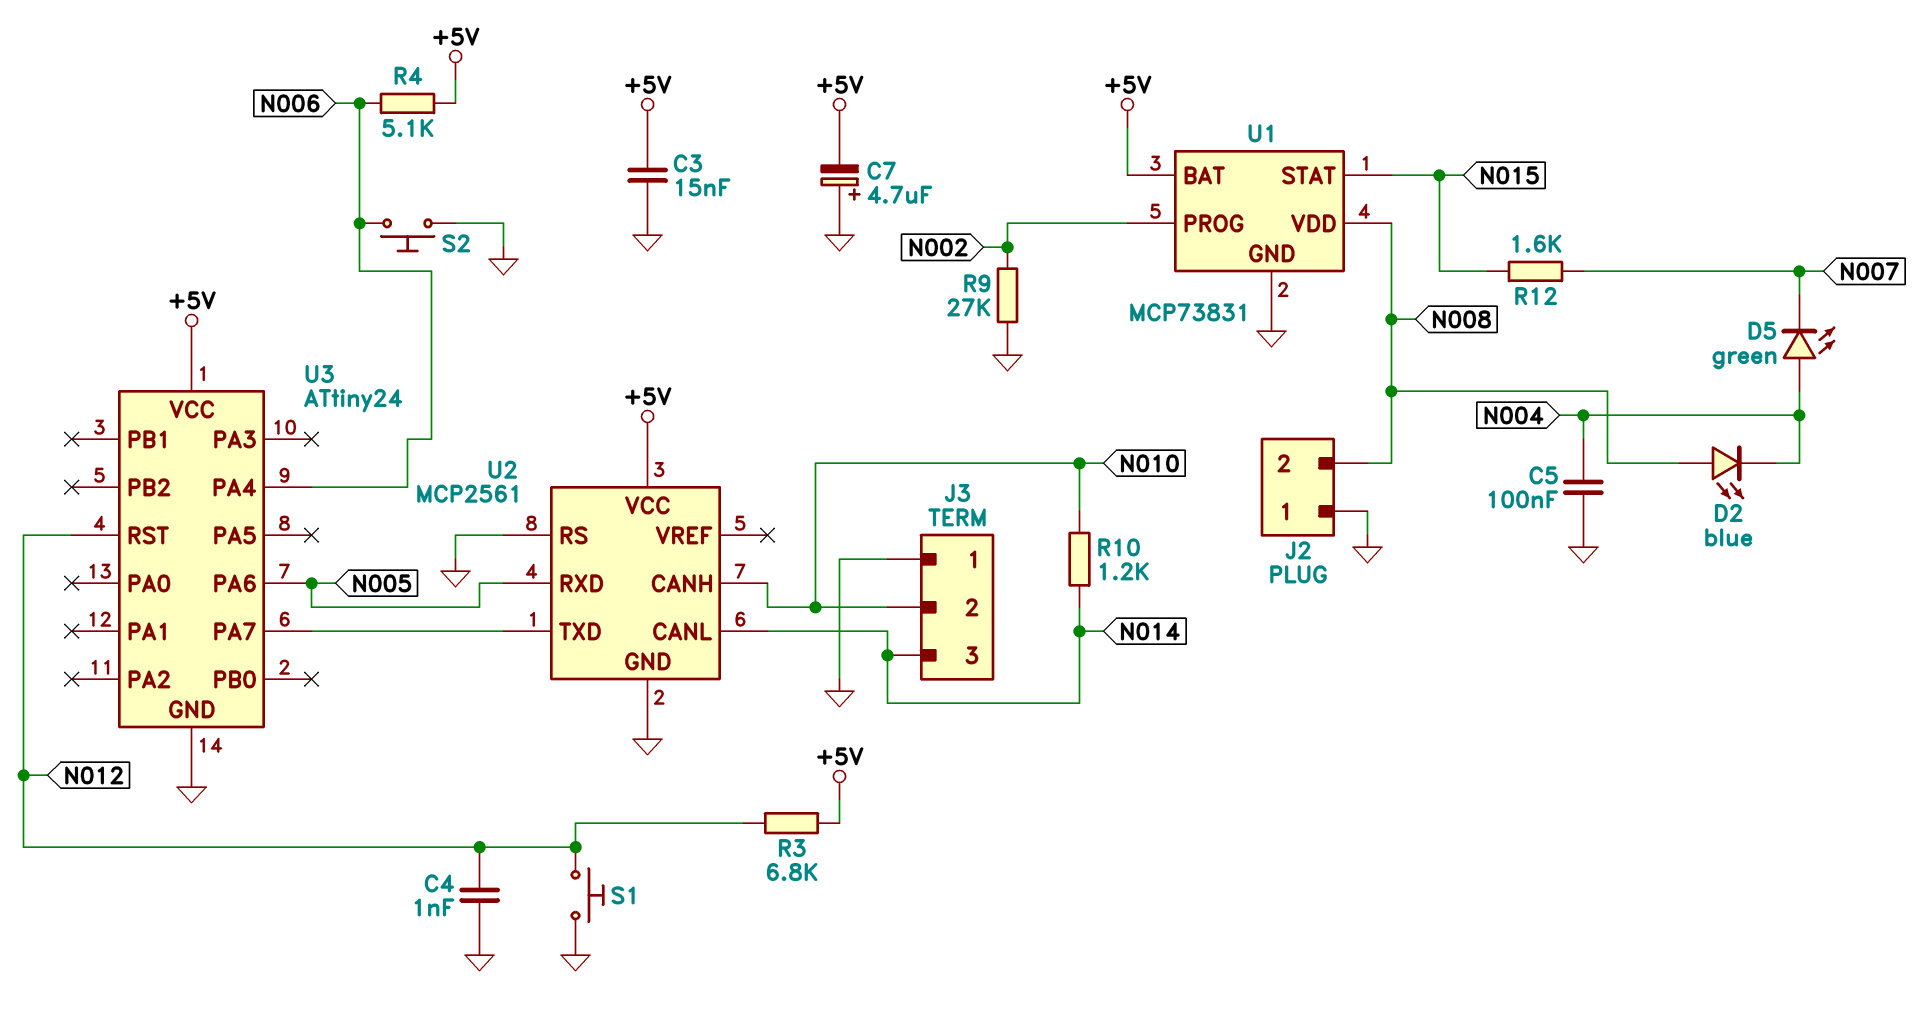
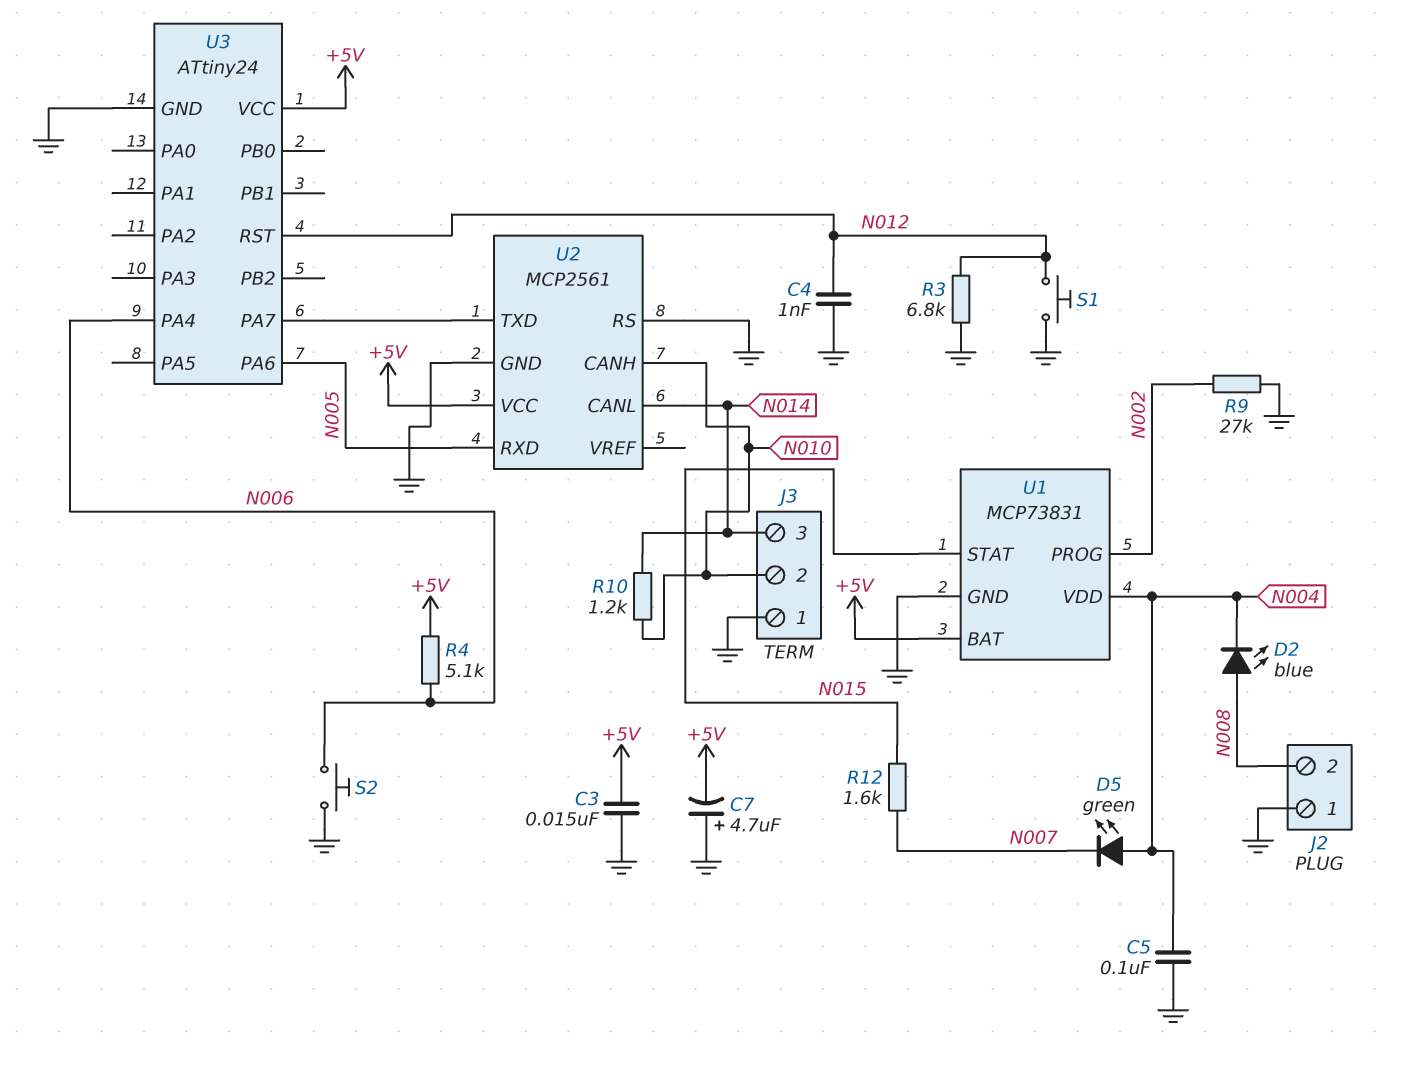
R3: 6.8k (+5V, N012) -> 6.8k (GND, N012)
U1 pin VDD: N008 -> N004

